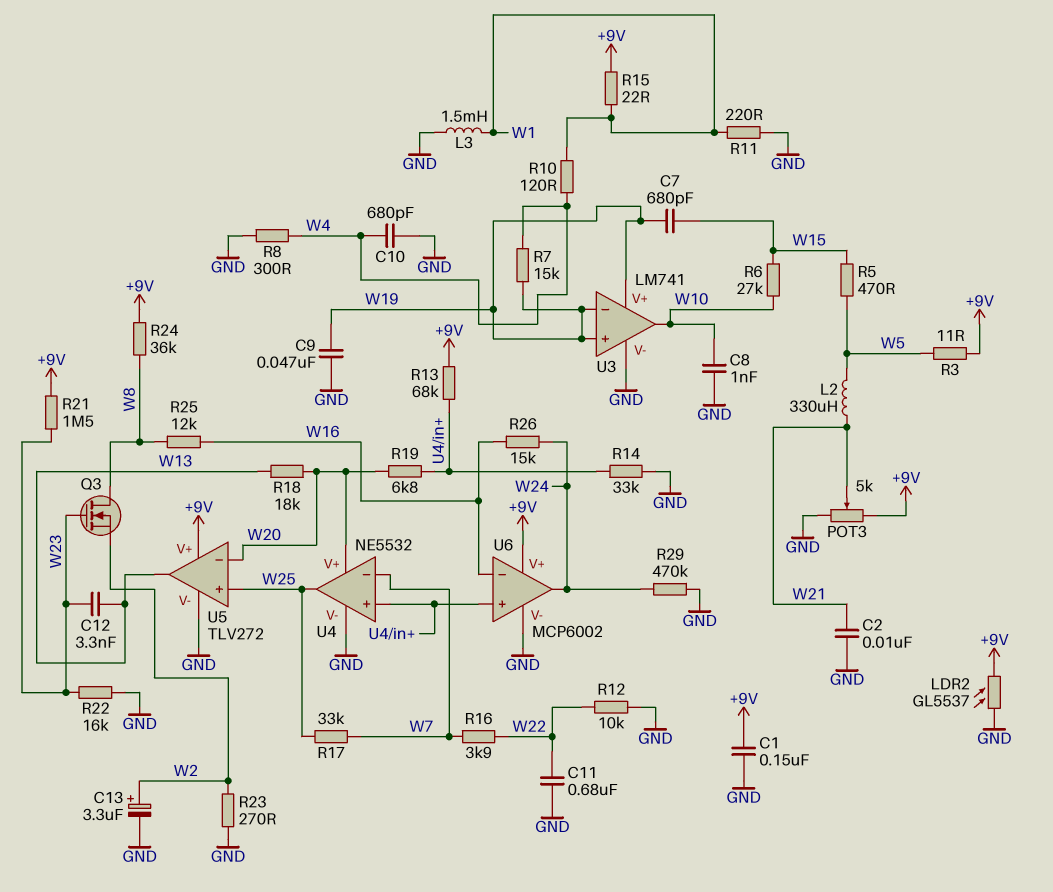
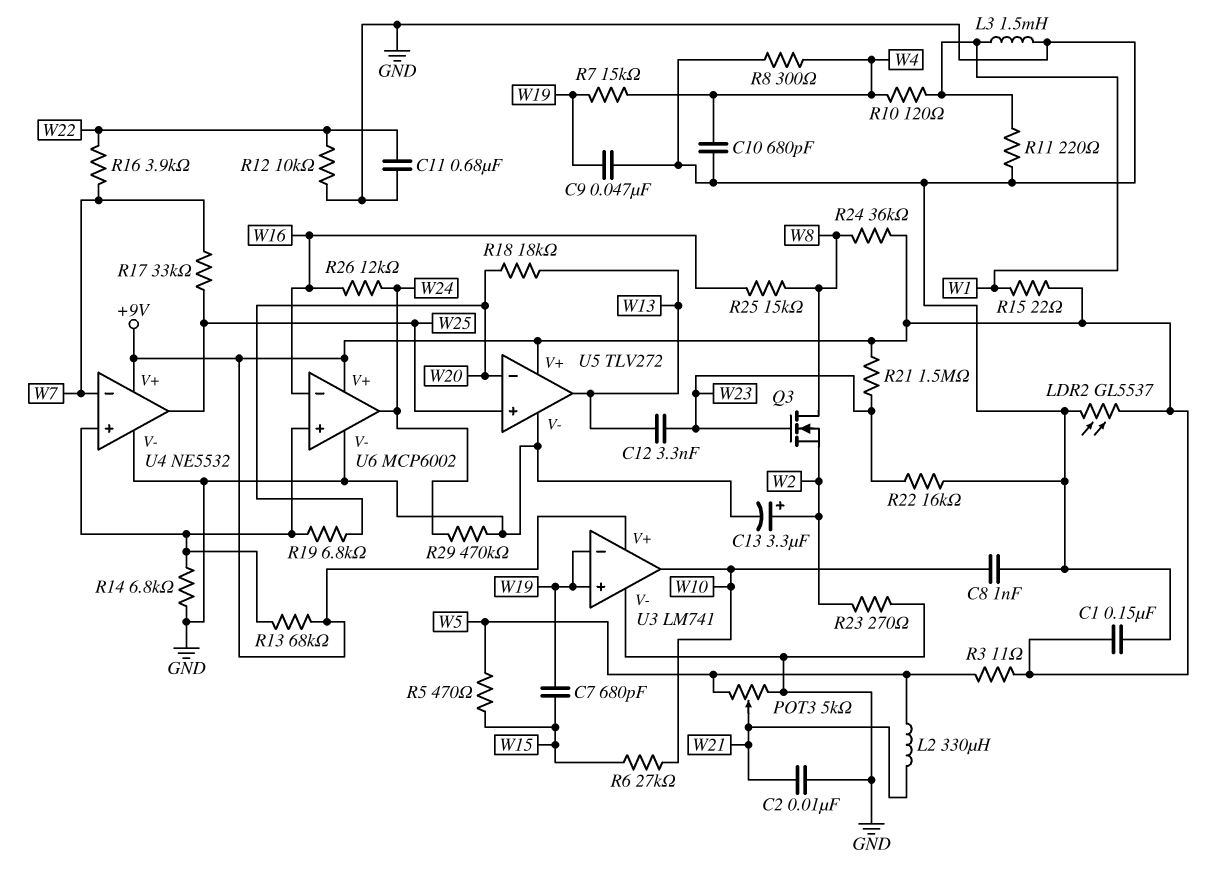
POT3: 5k (+9V, GND, wiper W21) -> 5k (GND, W5, wiper W21)
R14: 33k (GND, U4/in+) -> 6.8k (GND, U4/in+)
R25: 12k (W8, W16) -> 15k (W8, W16)
R26: 15k (W16, W24) -> 12k (W16, W24)
U3 pin V+: W19 -> +9V
U4 pin V+: W20 -> +9V

